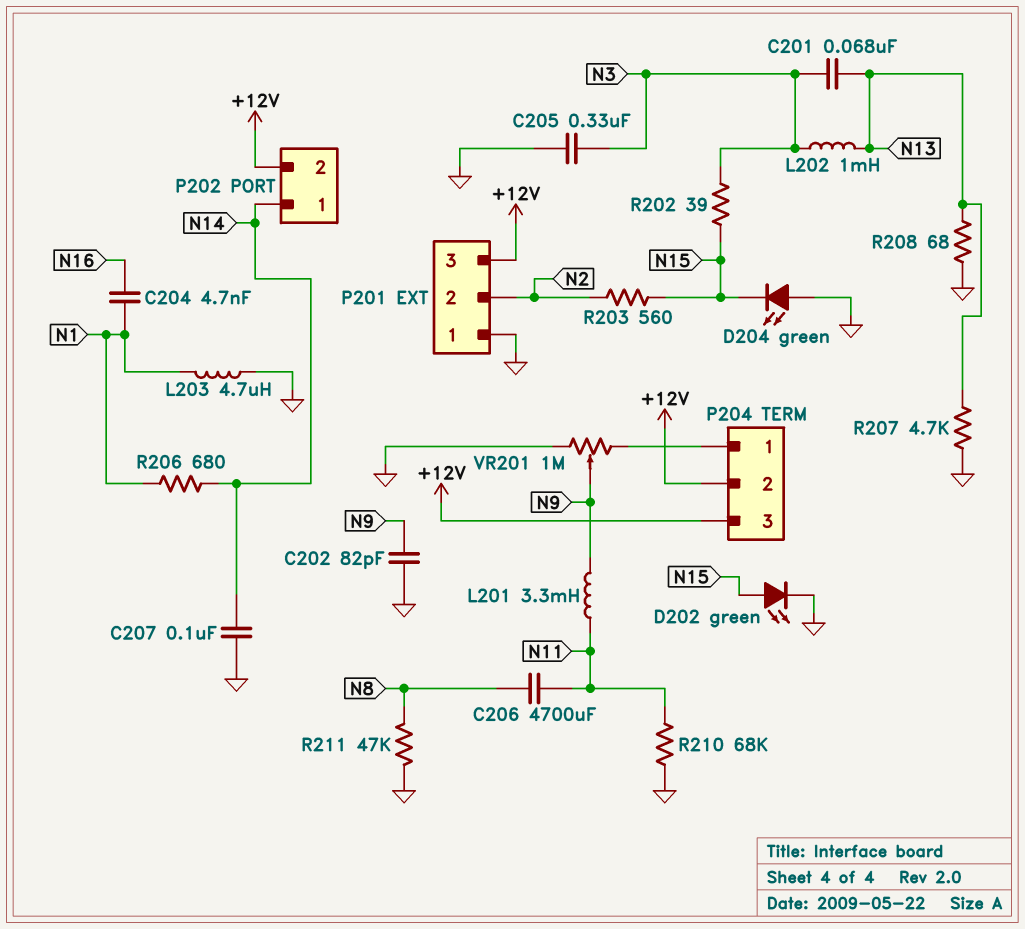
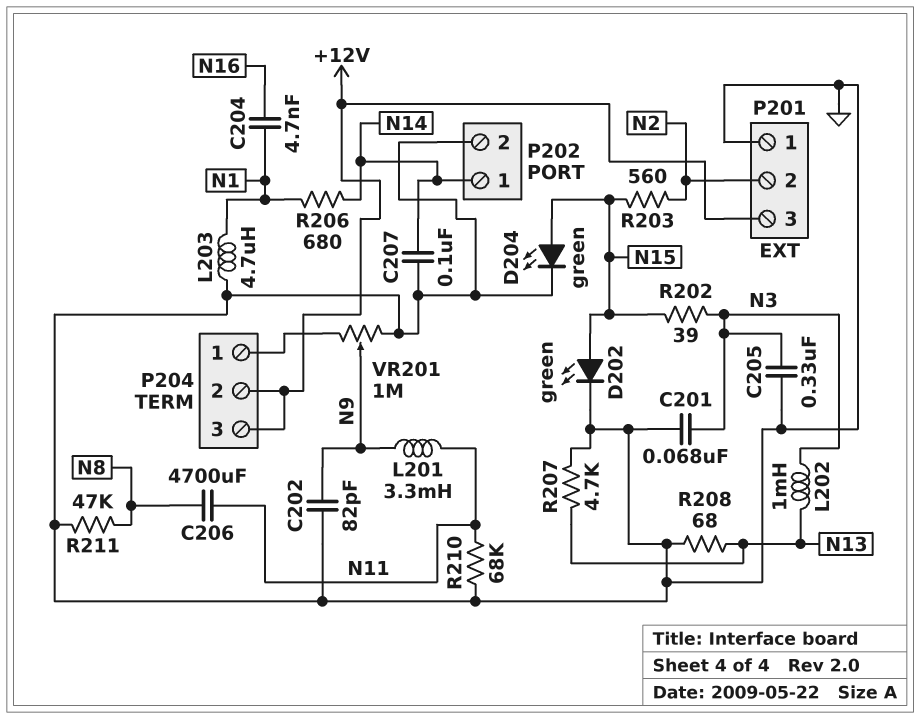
C201: 68nF (N3, N13) -> 68nF (GND, N3)
D204: LED green (A GND, K N15) -> LED green (A N15, K GND)
P202 pin 2: +12V -> GND

